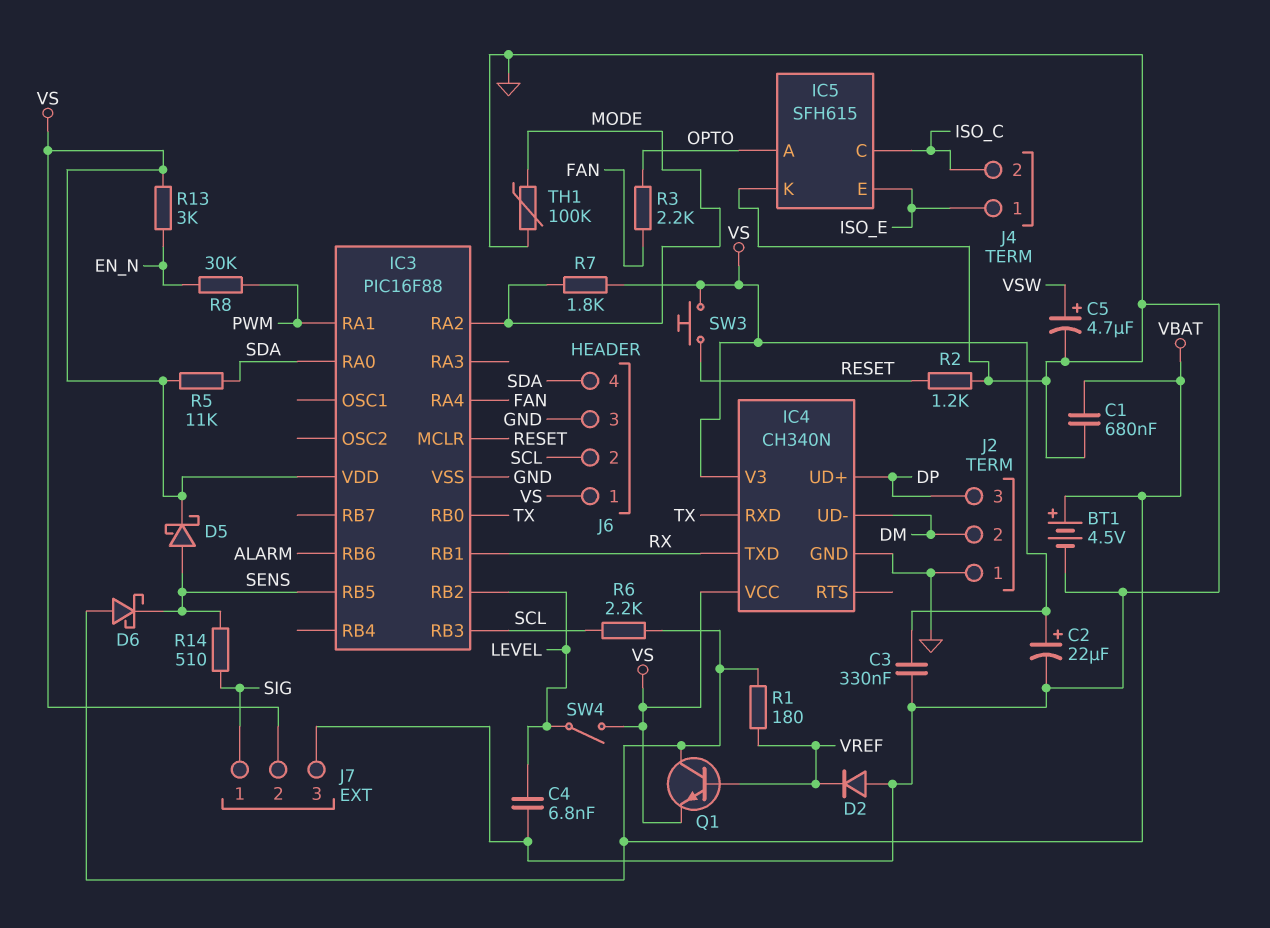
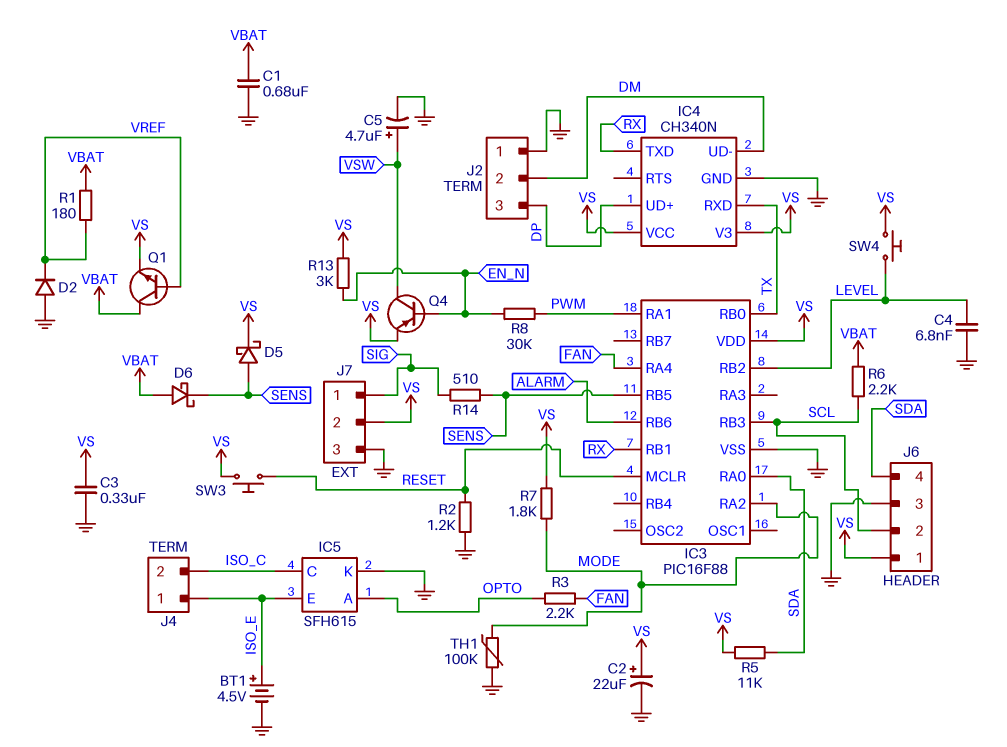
BT1: 4.5V (plus VBAT, minus GND) -> 4.5V (plus ISO_E, minus GND)
Q4: none -> PNP (B EN_N, C VSW, E VS)
SW4: switch (LEVEL, VS) -> button (LEVEL, VS)

